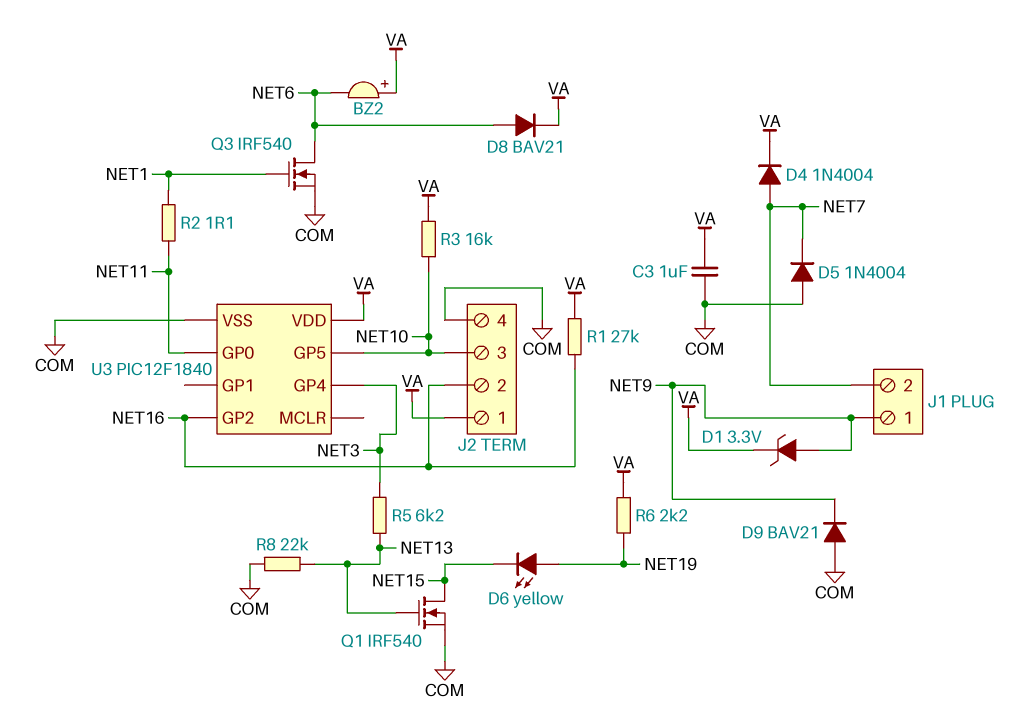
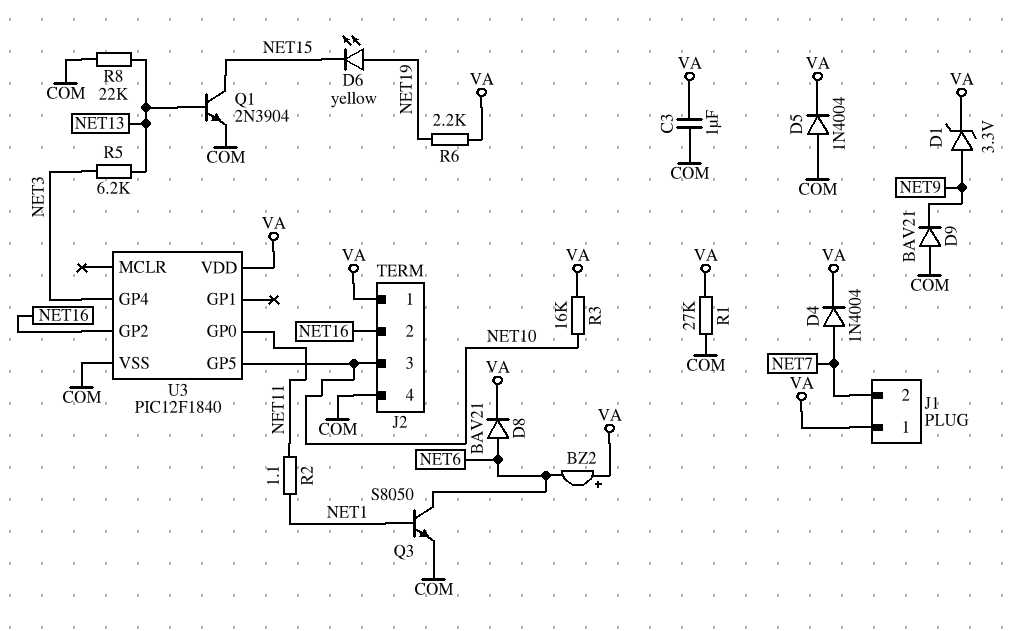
D5: diode 1N4004 (A COM, K NET7) -> diode 1N4004 (A COM, K VA)
J1 pin 1: NET9 -> VA
Q1: NMOS IRF540 (G NET13, D NET15, S COM) -> NPN 2N3904 (B NET13, C NET15, E COM)
Q3: NMOS IRF540 (G NET1, D NET6, S COM) -> NPN S8050 (B NET1, C NET6, E COM)
R1: 27k (NET16, VA) -> 27k (COM, VA)

